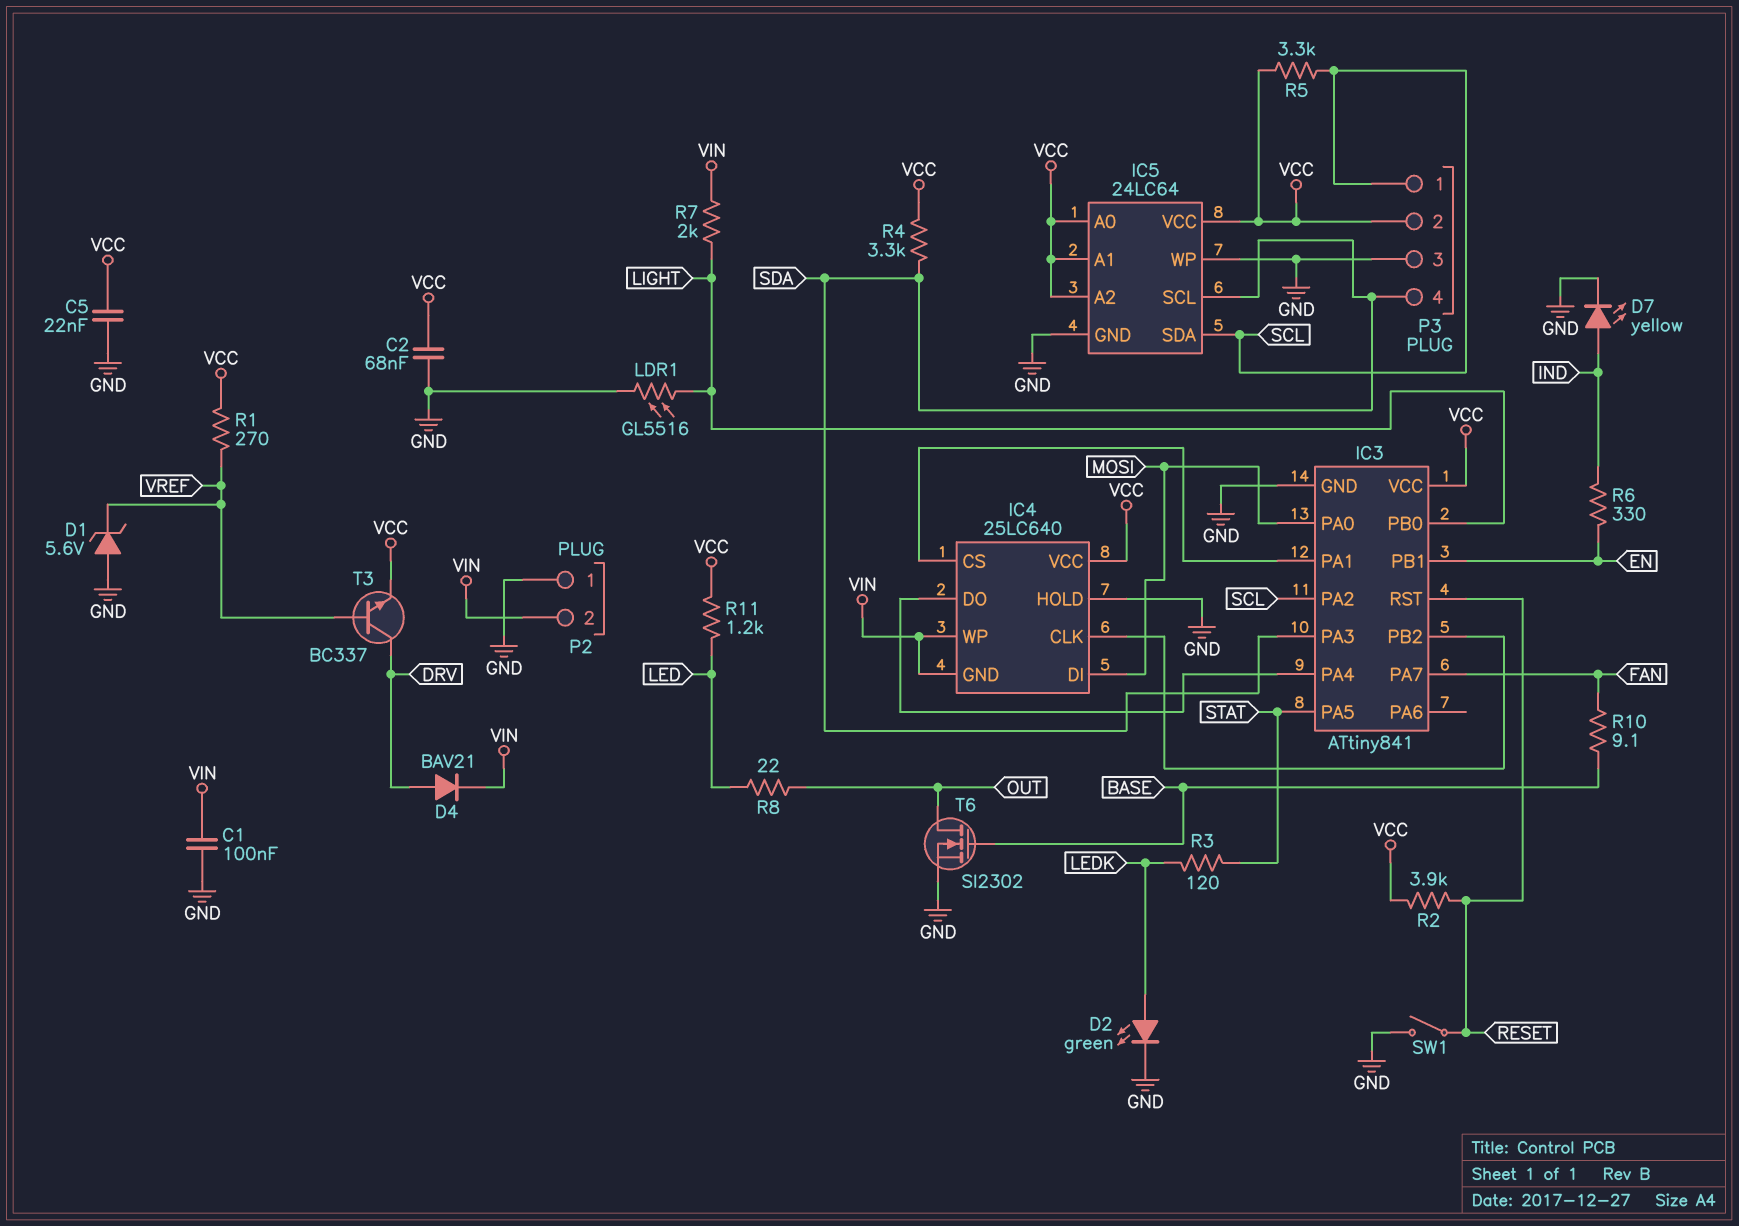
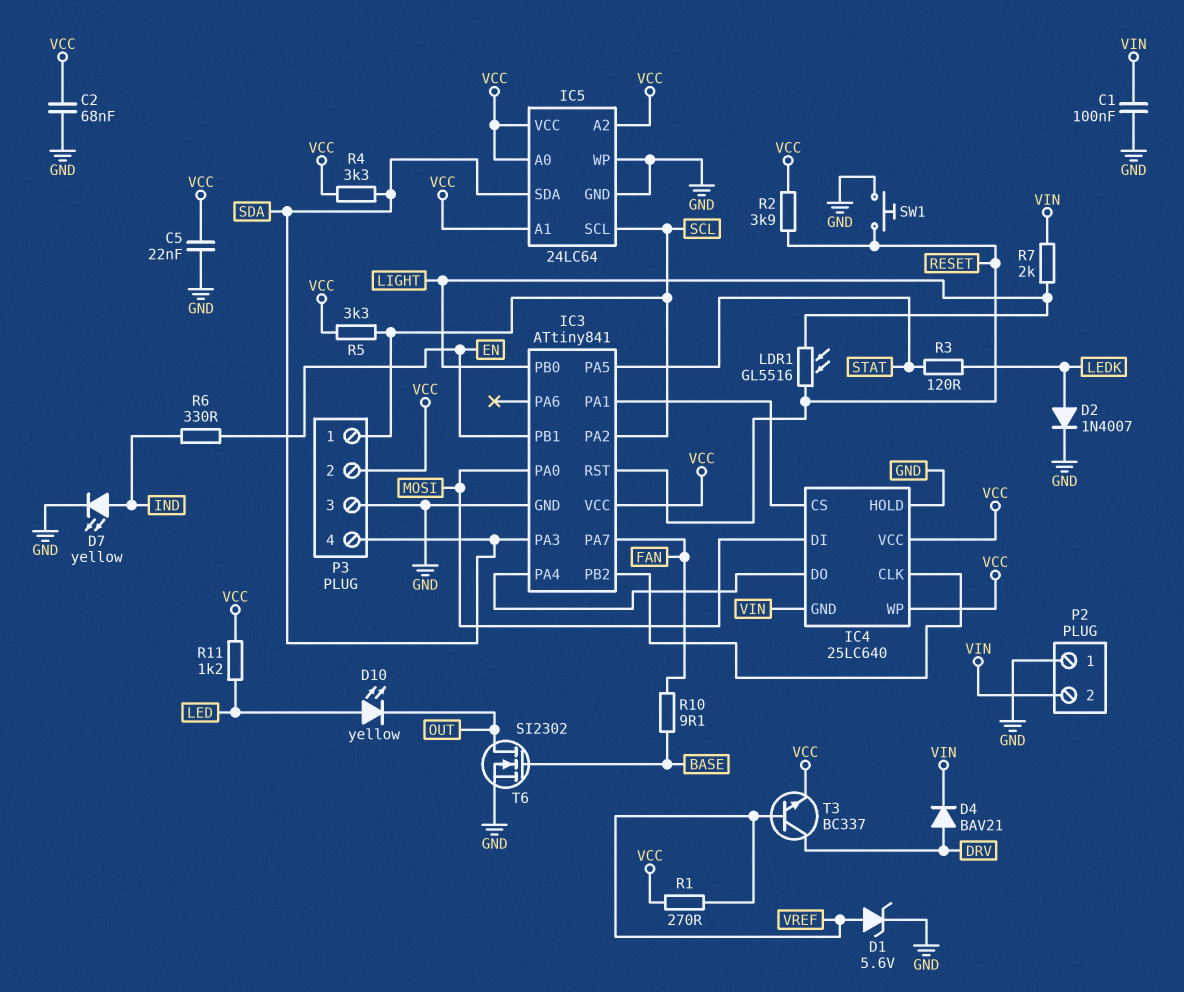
D1: zener 5.6V (A GND, K VREF) -> zener 5.6V (A VREF, K GND)
D2: LED green (A LEDK, K GND) -> diode 1N4007 (A LEDK, K GND)
D10: none -> LED yellow (A LED, K OUT)
IC4 pin WP: VIN -> VCC
IC5 pin SCL: SDA -> SCL
IC5 pin SDA: SCL -> SDA
LDR1: GL5516 (GND, LIGHT) -> GL5516 (LIGHT, RESET)
R8: 22 (LED, OUT) -> none
SW1: switch (GND, RESET) -> button (GND, RESET)

